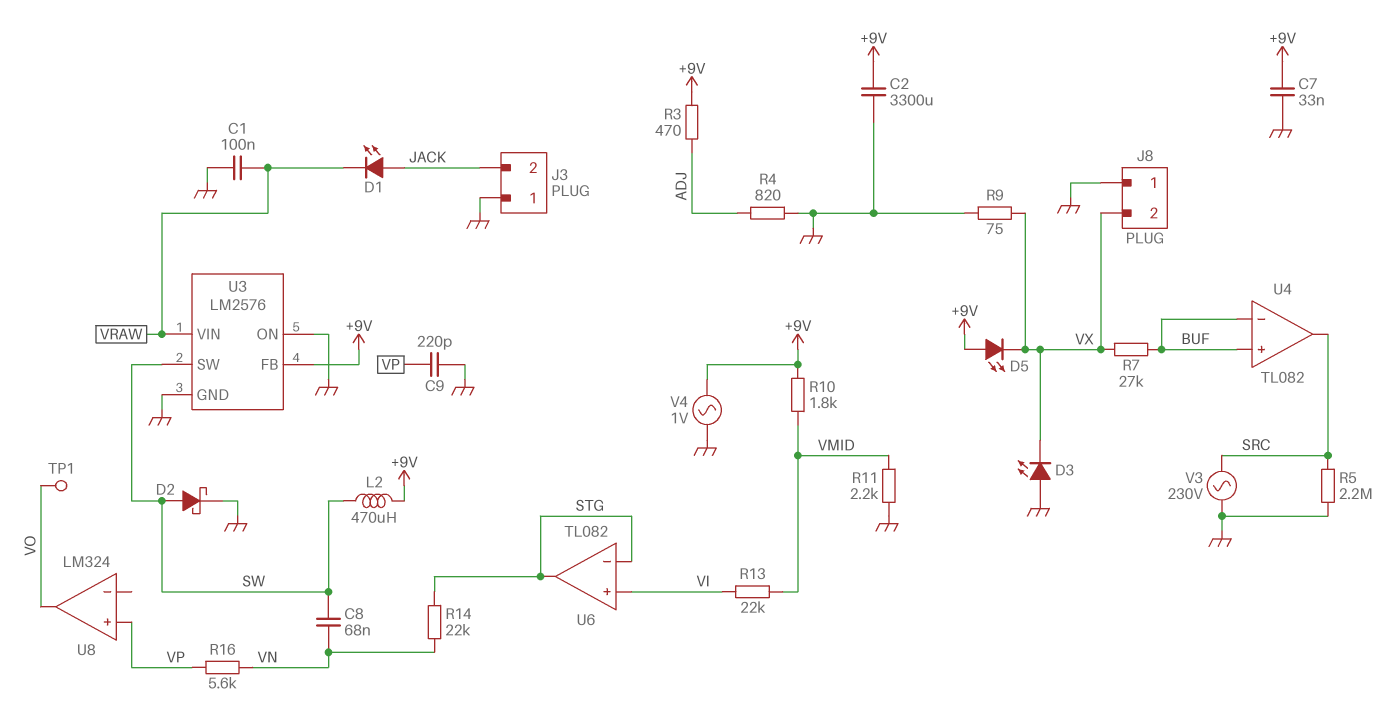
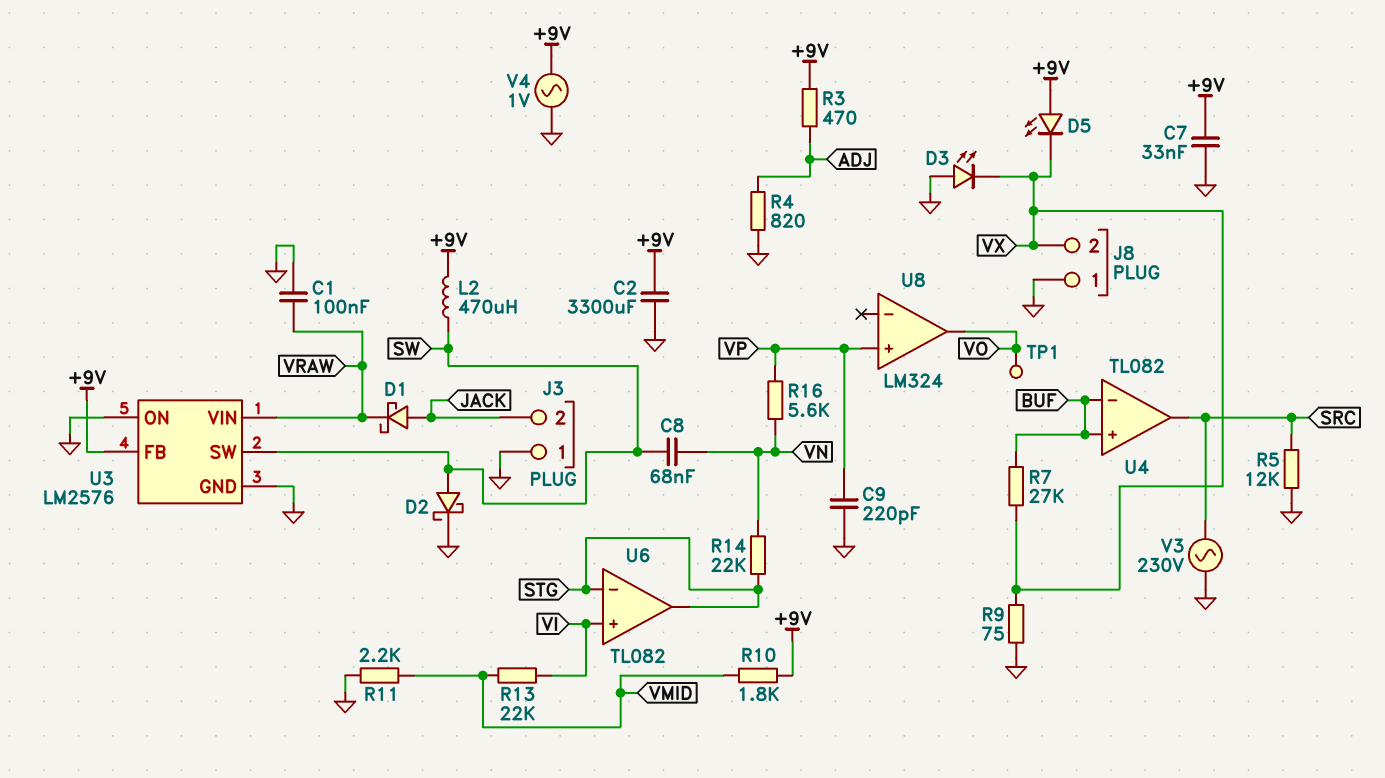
D1: LED (A JACK, K VRAW) -> schottky (A JACK, K VRAW)
R5: 2.2M (GND, SRC) -> 12k (GND, SRC)

